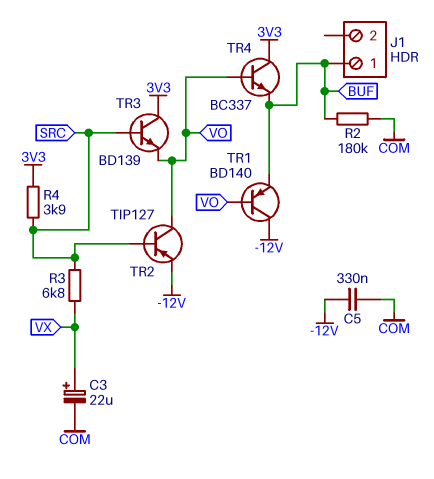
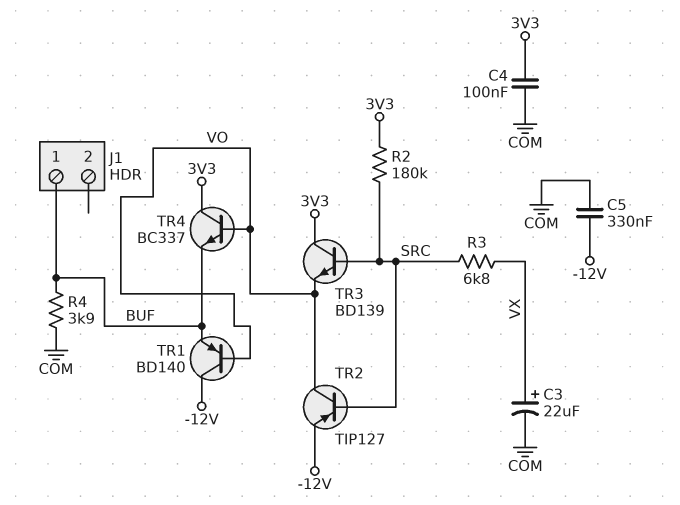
C4: none -> 100nF (3V3, COM)
R2: 180k (BUF, COM) -> 180k (3V3, SRC)
R4: 3.9k (3V3, SRC) -> 3.9k (BUF, COM)

